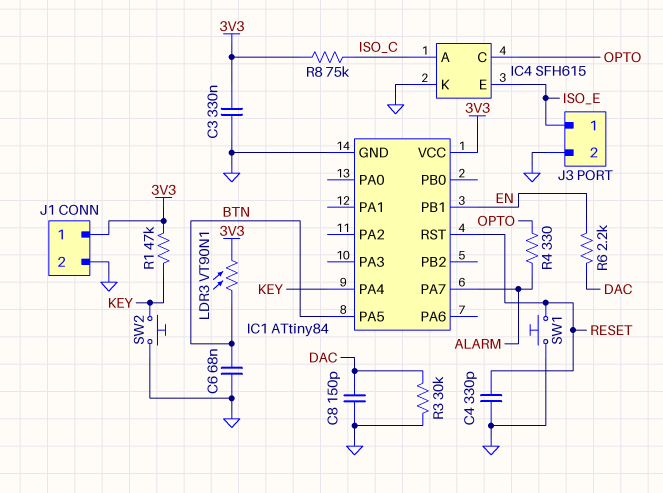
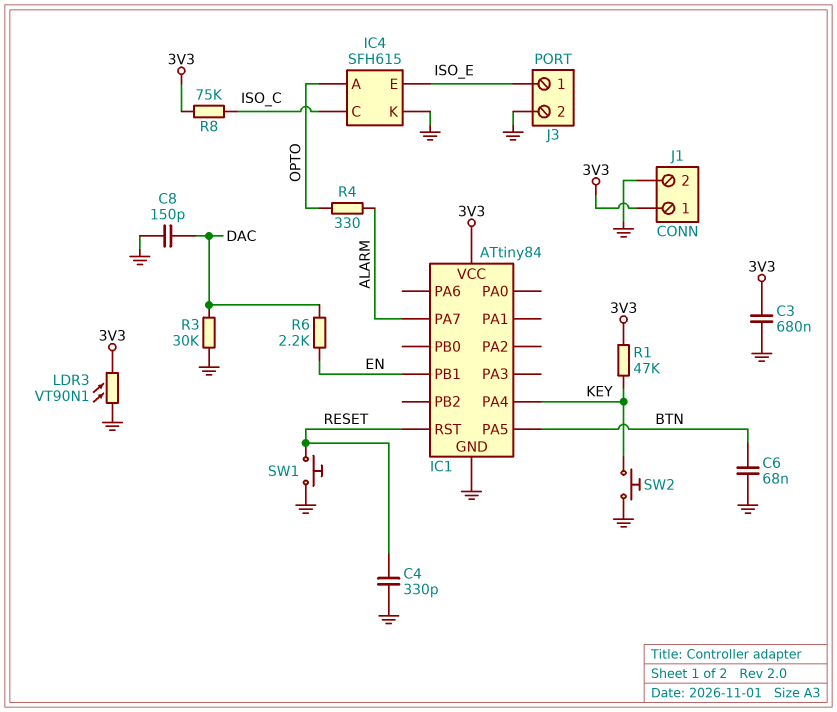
C3: 330nF (3V3, GND) -> 680nF (3V3, GND)
IC4 pin A: ISO_C -> OPTO
IC4 pin C: OPTO -> ISO_C
LDR3: VT90N1 (3V3, BTN) -> VT90N1 (3V3, GND)

